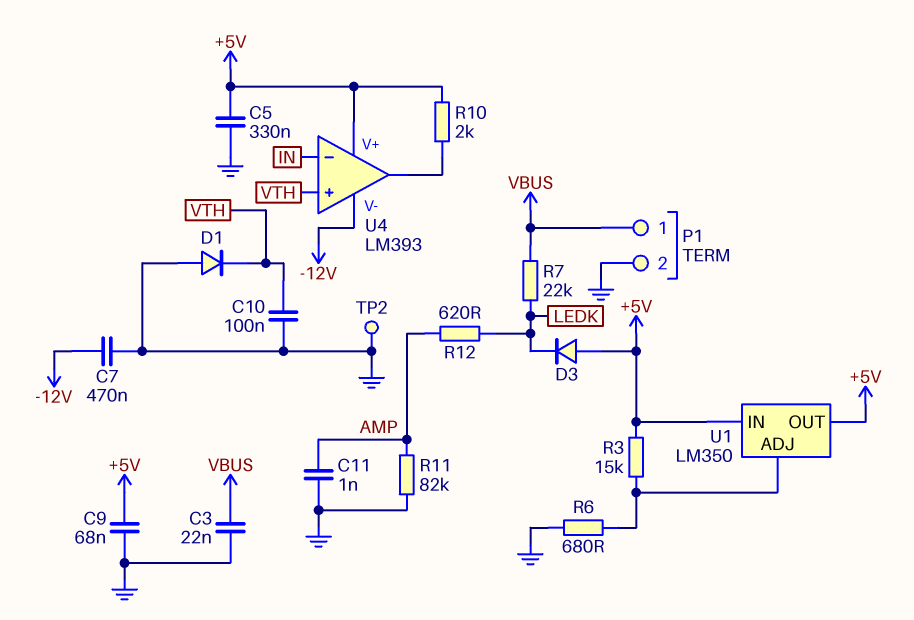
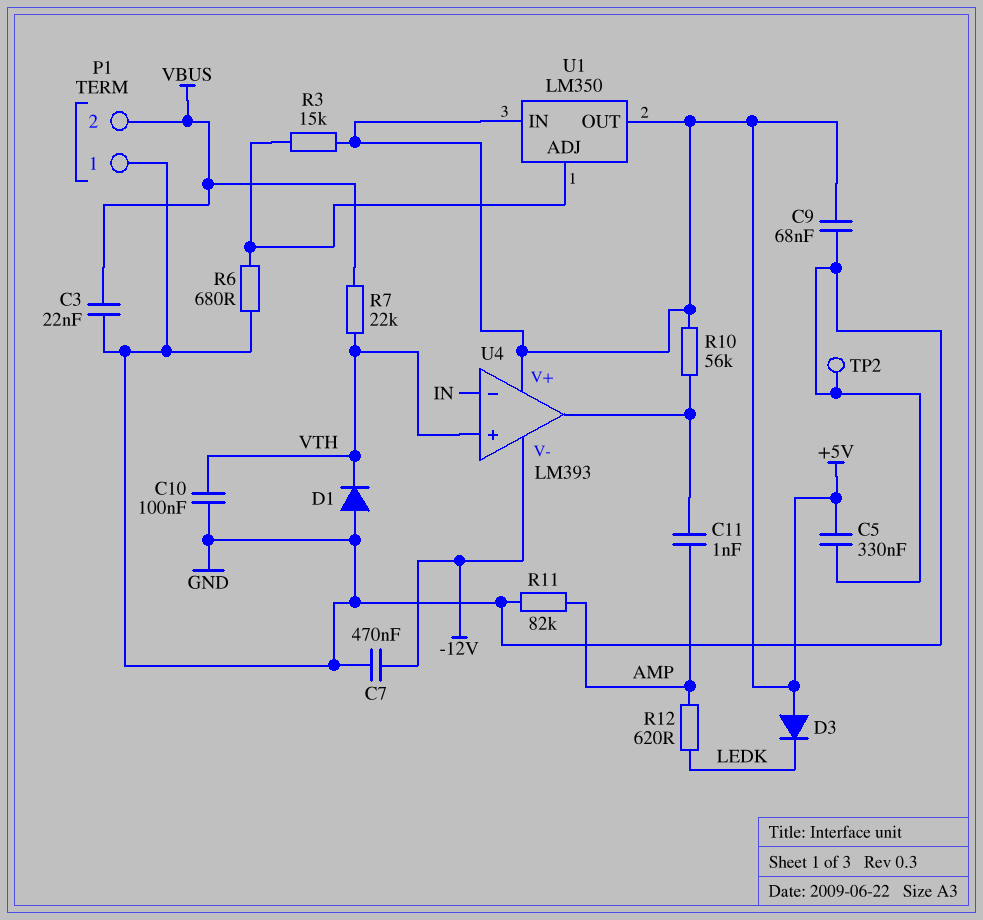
C11: 1nF (AMP, GND) -> 1nF (AMP, U4/out)
P1 pin 1: VBUS -> GND
P1 pin 2: GND -> VBUS
R7: 22k (LEDK, VBUS) -> 22k (VBUS, VTH)
R10: 2k (+5V, U4/out) -> 56k (+5V, U4/out)

